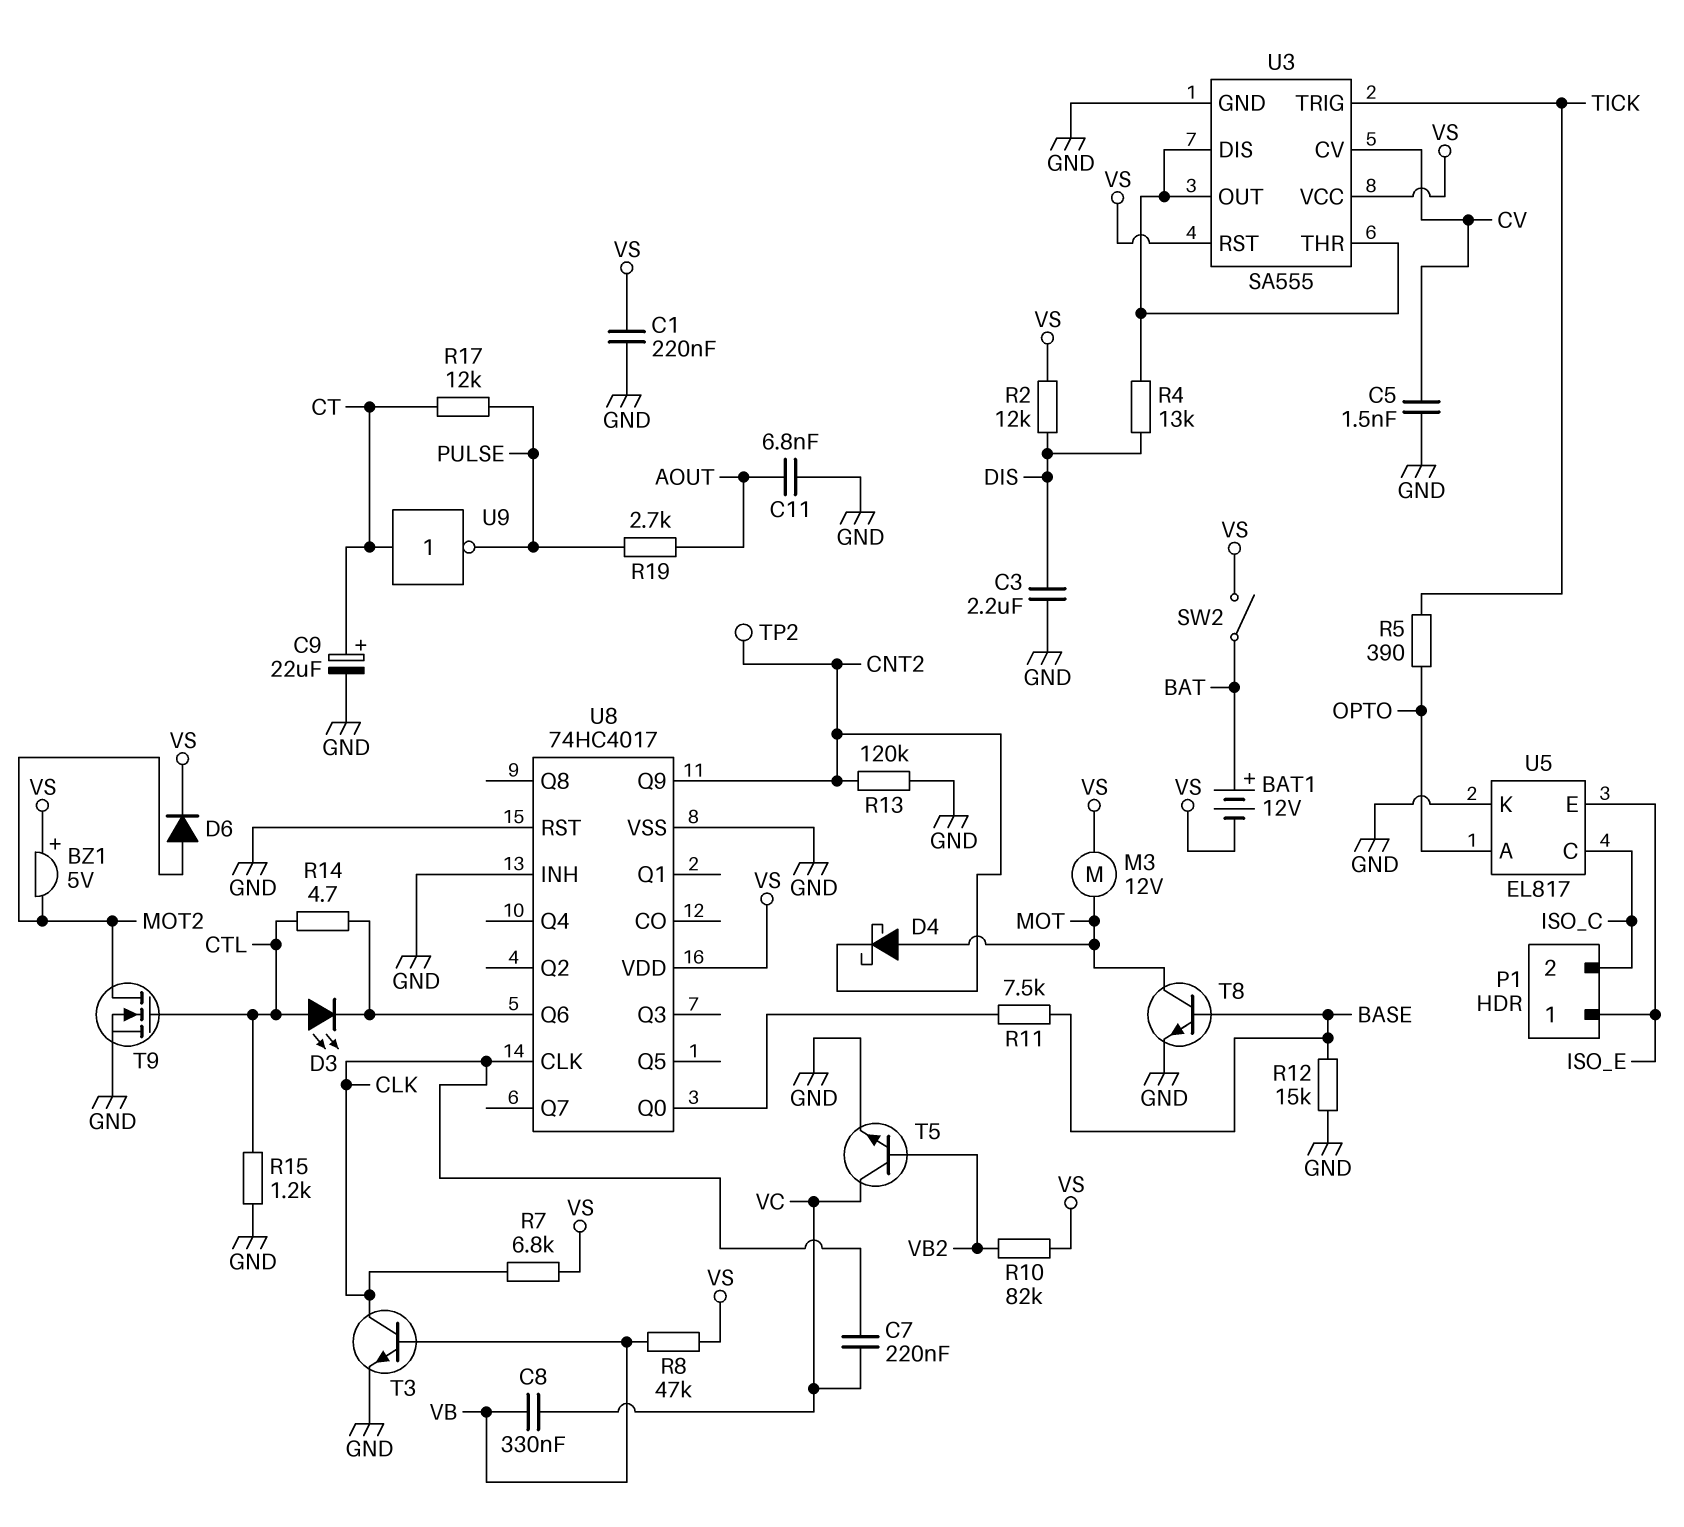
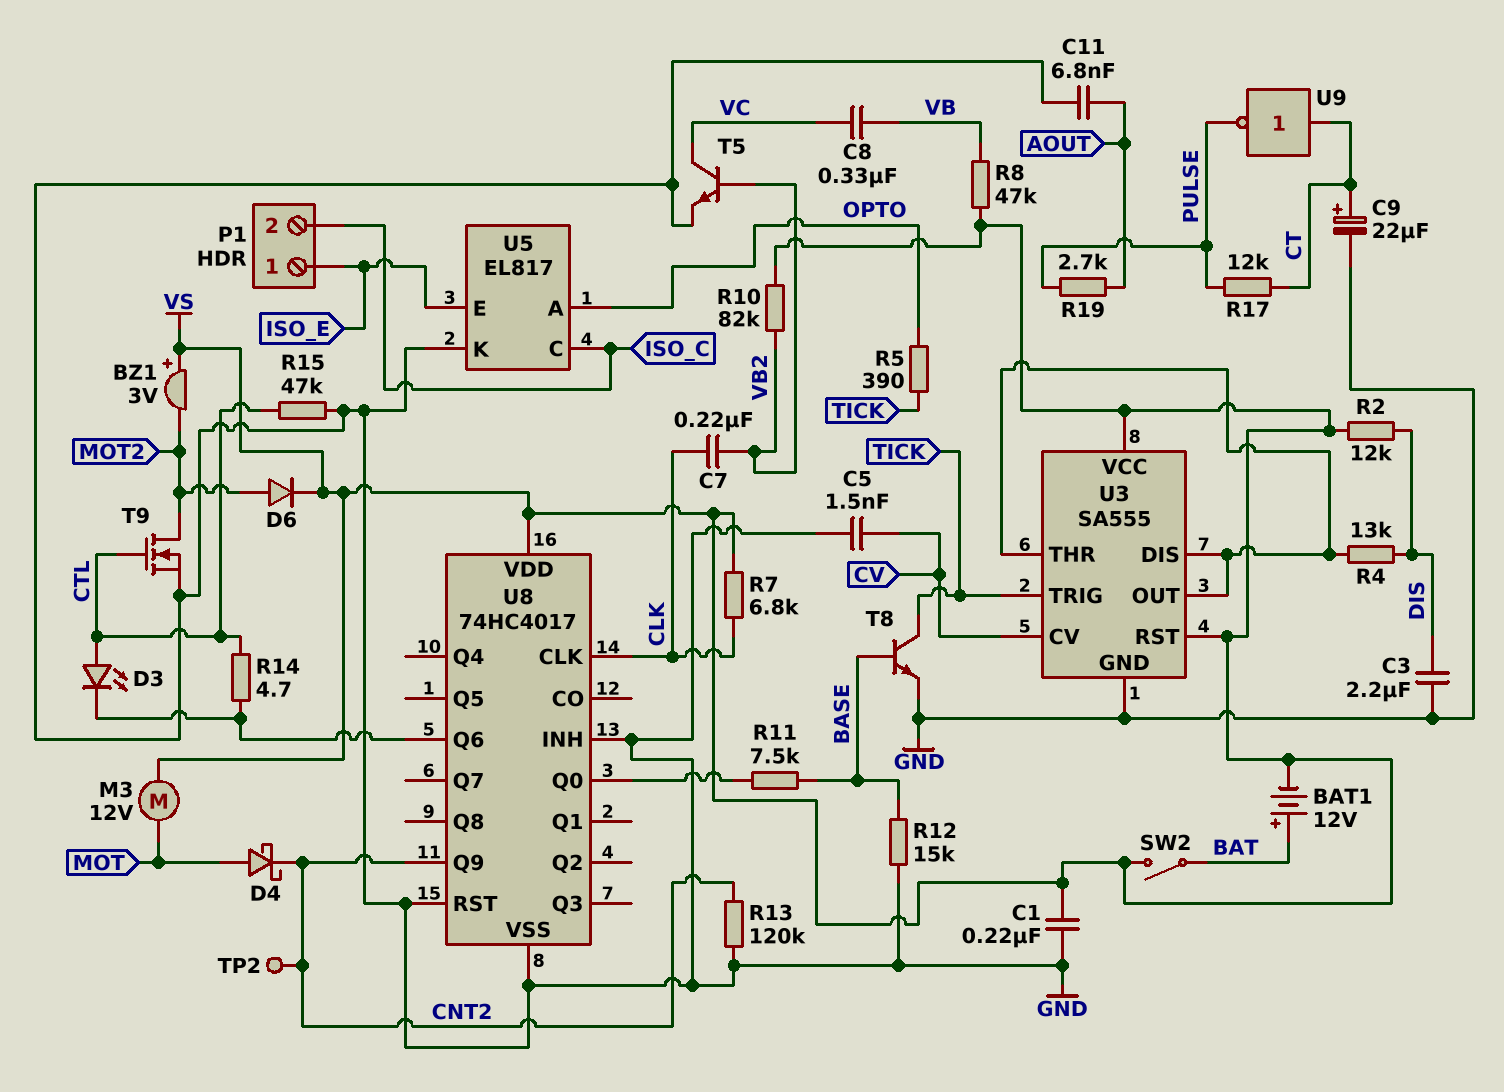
BZ1: buzzer 5V (plus VS, minus MOT2) -> buzzer 3V (plus VS, minus MOT2)
C7: 220nF (CLK, VC) -> 220nF (CLK, VB2)
R15: 1.2k (CTL, GND) -> 47k (CTL, GND)
T3: NPN (B VB, C CLK, E GND) -> none
T8: NPN (B BASE, C MOT, E GND) -> NPN (B BASE, C TICK, E GND)

